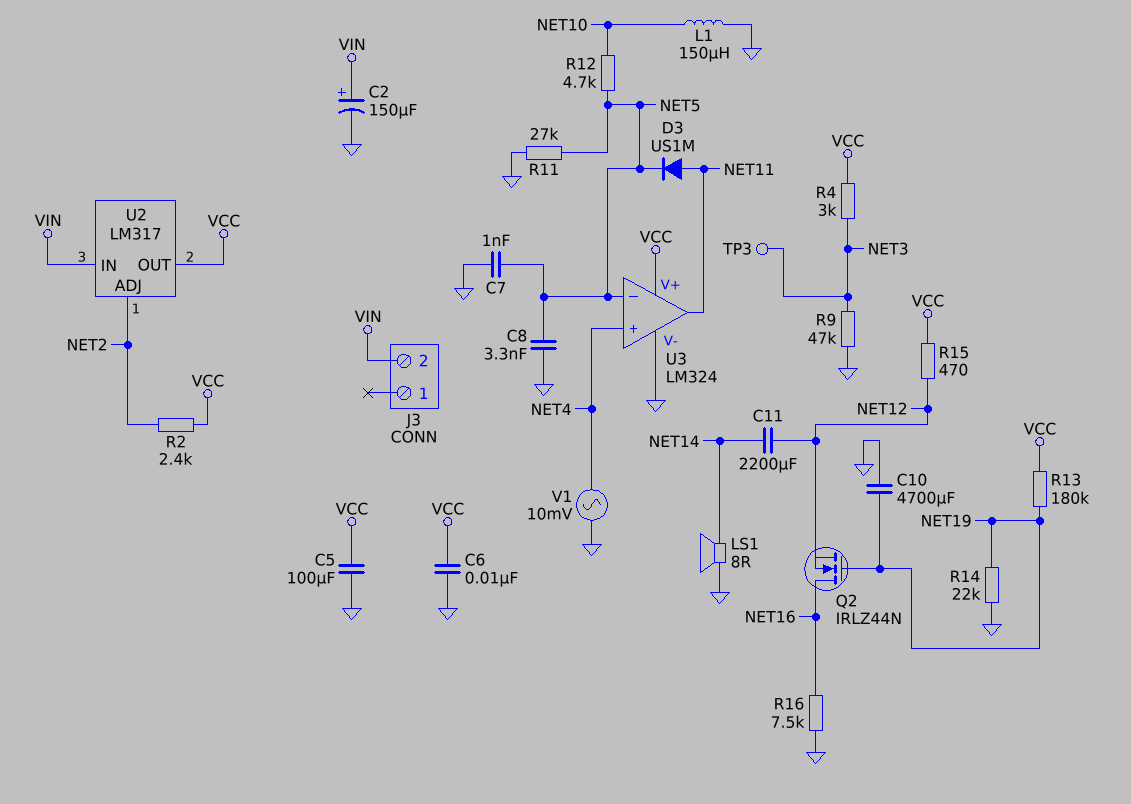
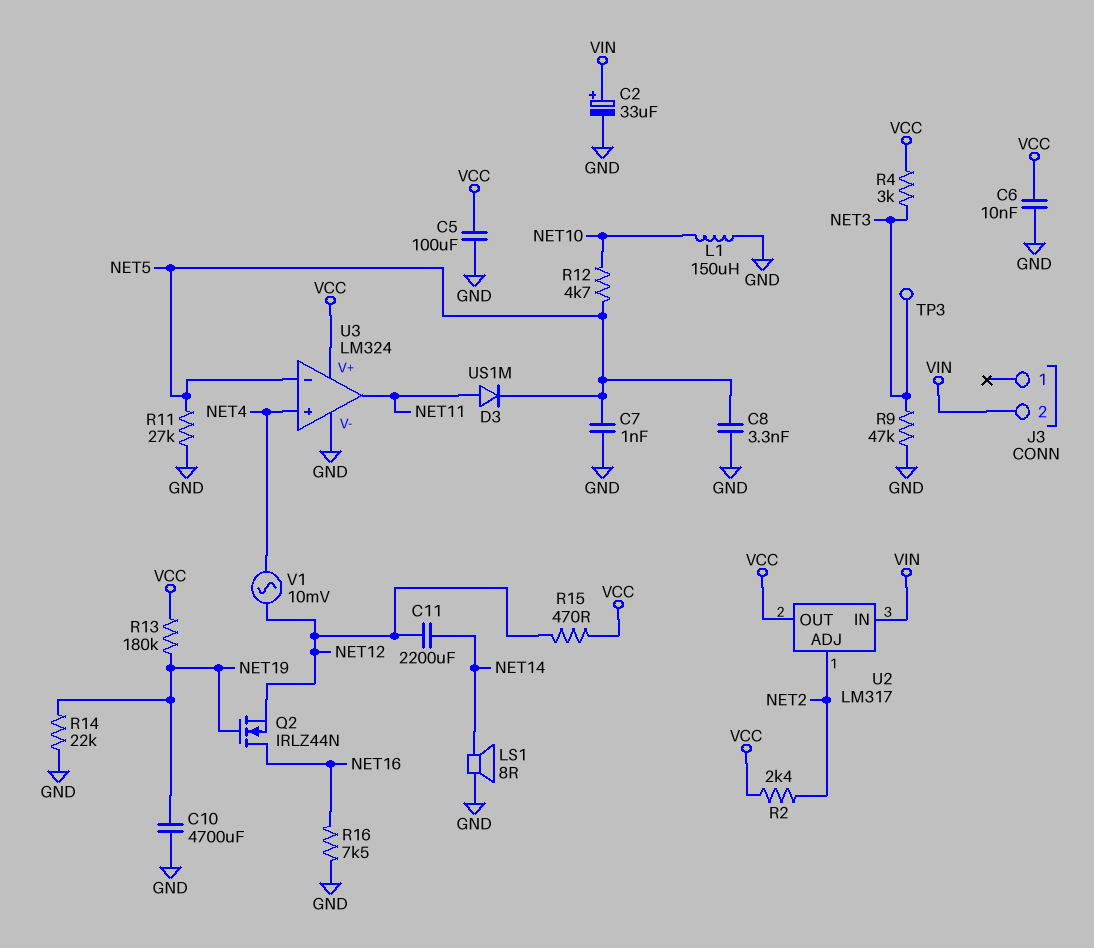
C2: 150uF (plus VIN, minus GND) -> 33uF (plus VIN, minus GND)
V1: AC 10mV (GND, NET4) -> AC 10mV (NET4, NET12)

